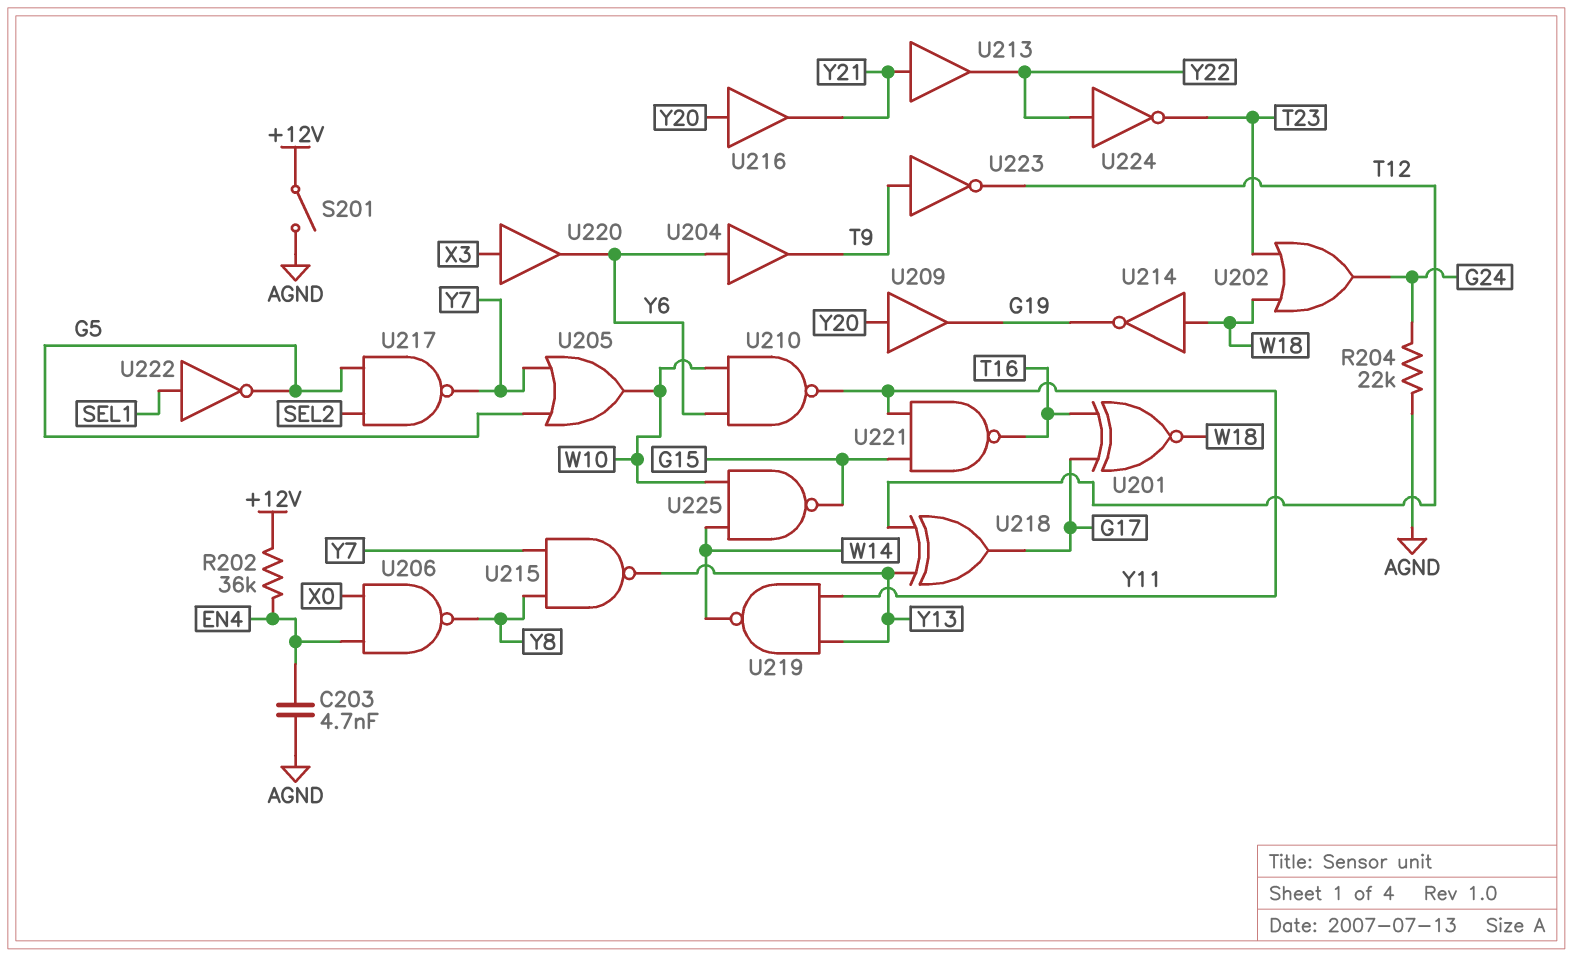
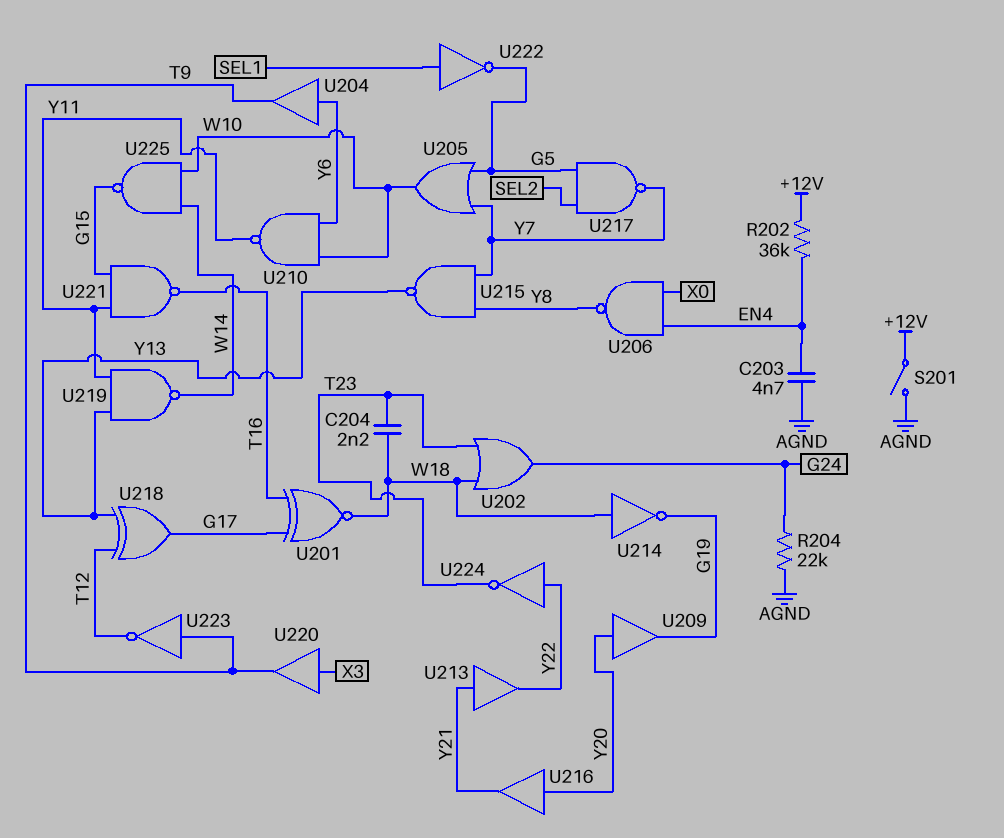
C204: none -> 2.2nF (T23, W18)
U220: buffer (in X3, out Y6) -> buffer (in X3, out T9)

